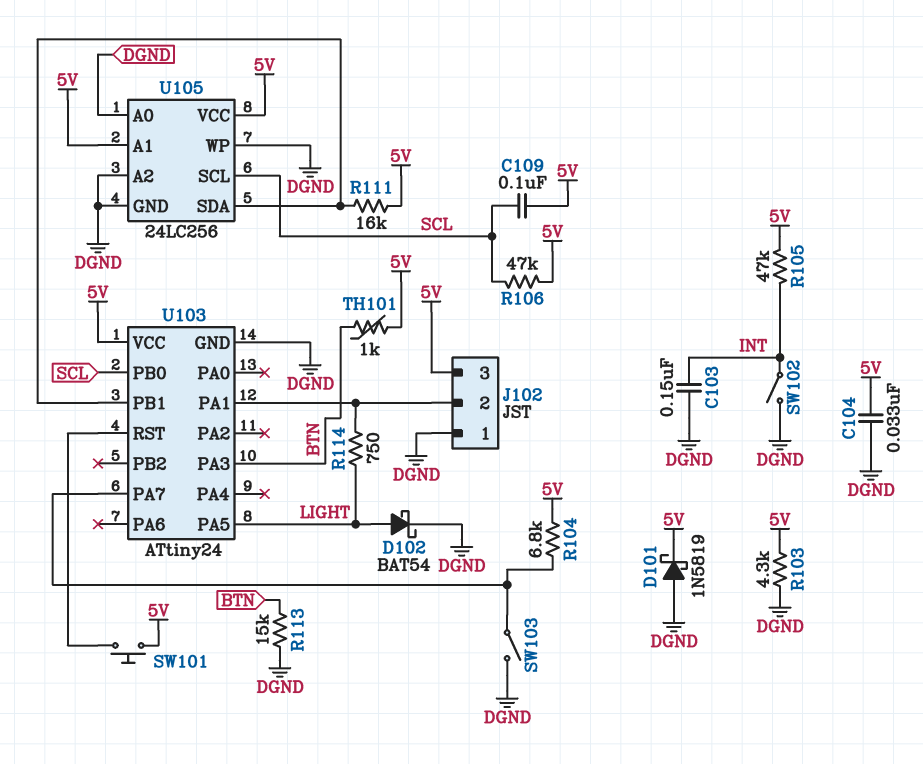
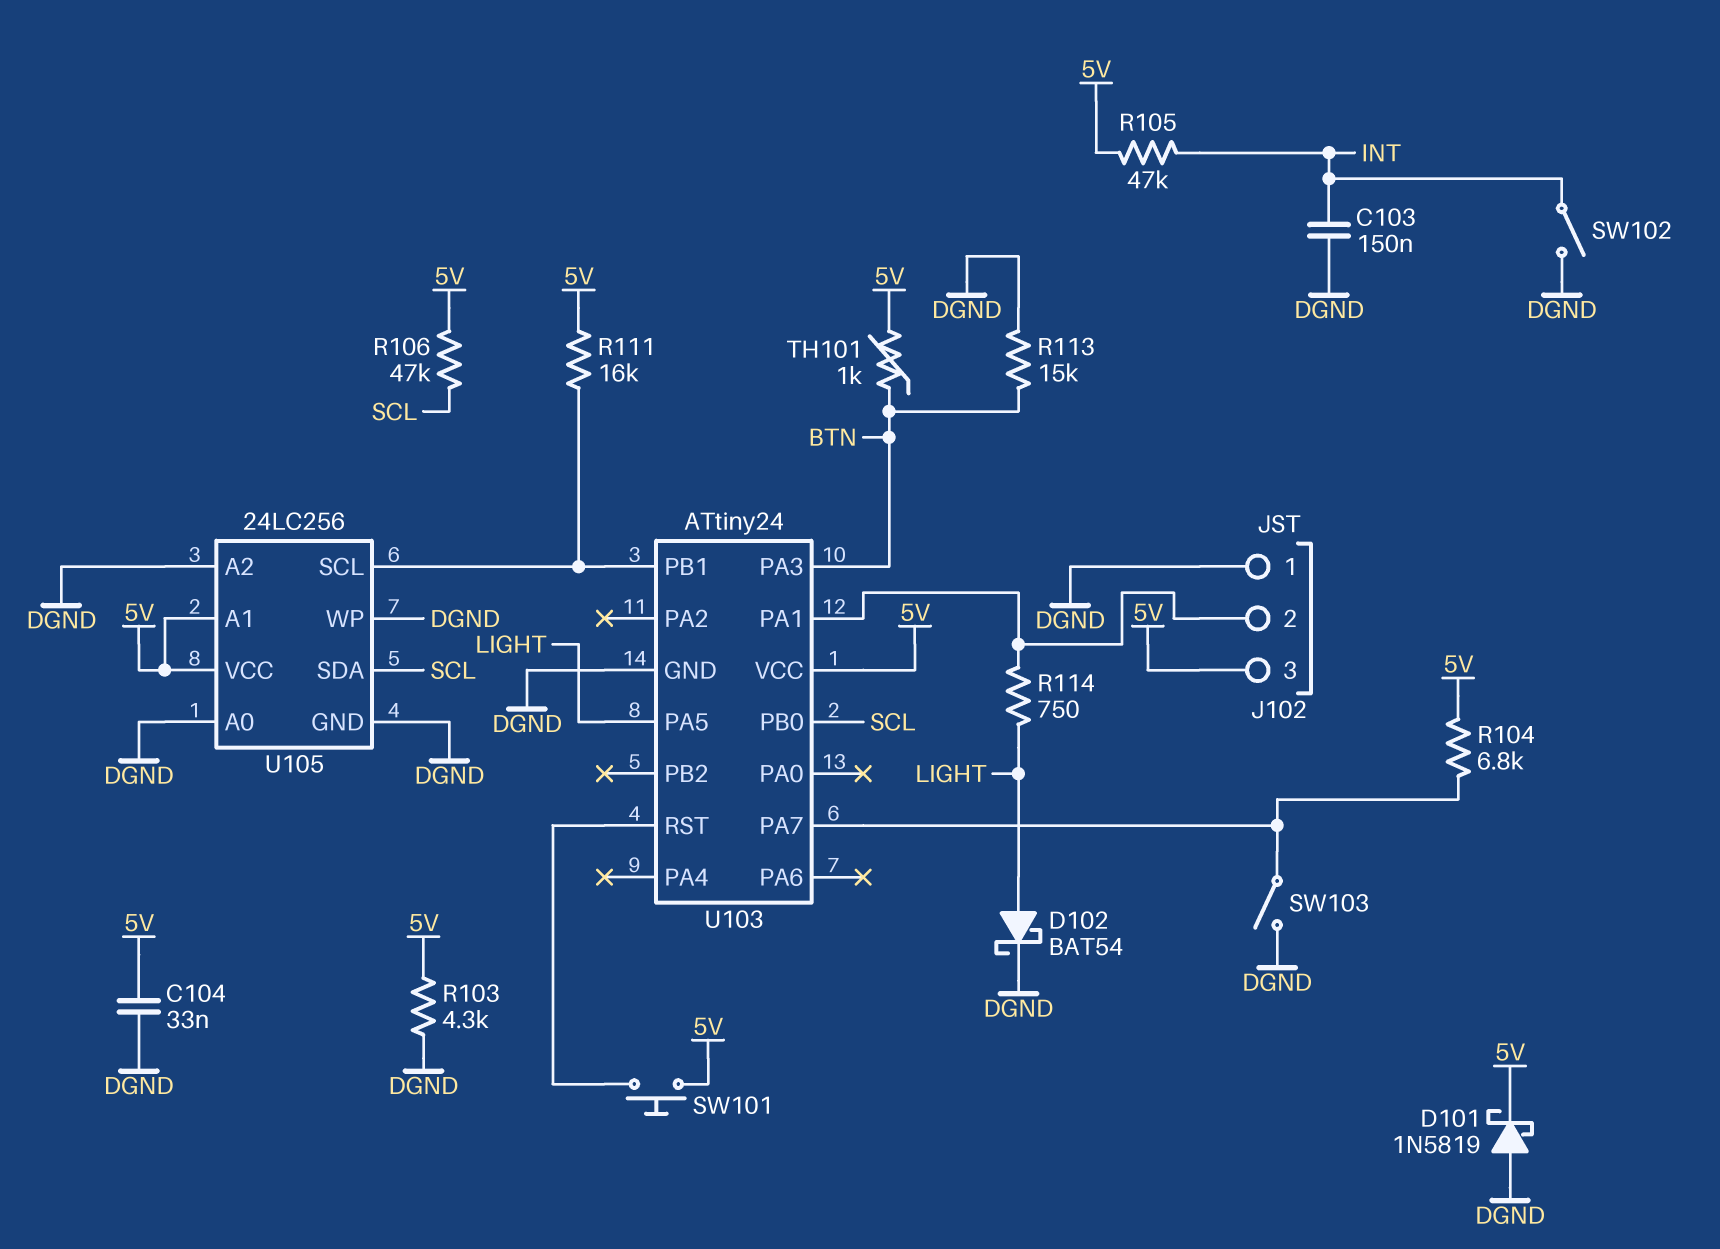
C109: 100nF (5V, SCL) -> none
U105 pin SCL: SCL -> U103/PB1
U105 pin SDA: U103/PB1 -> SCL

